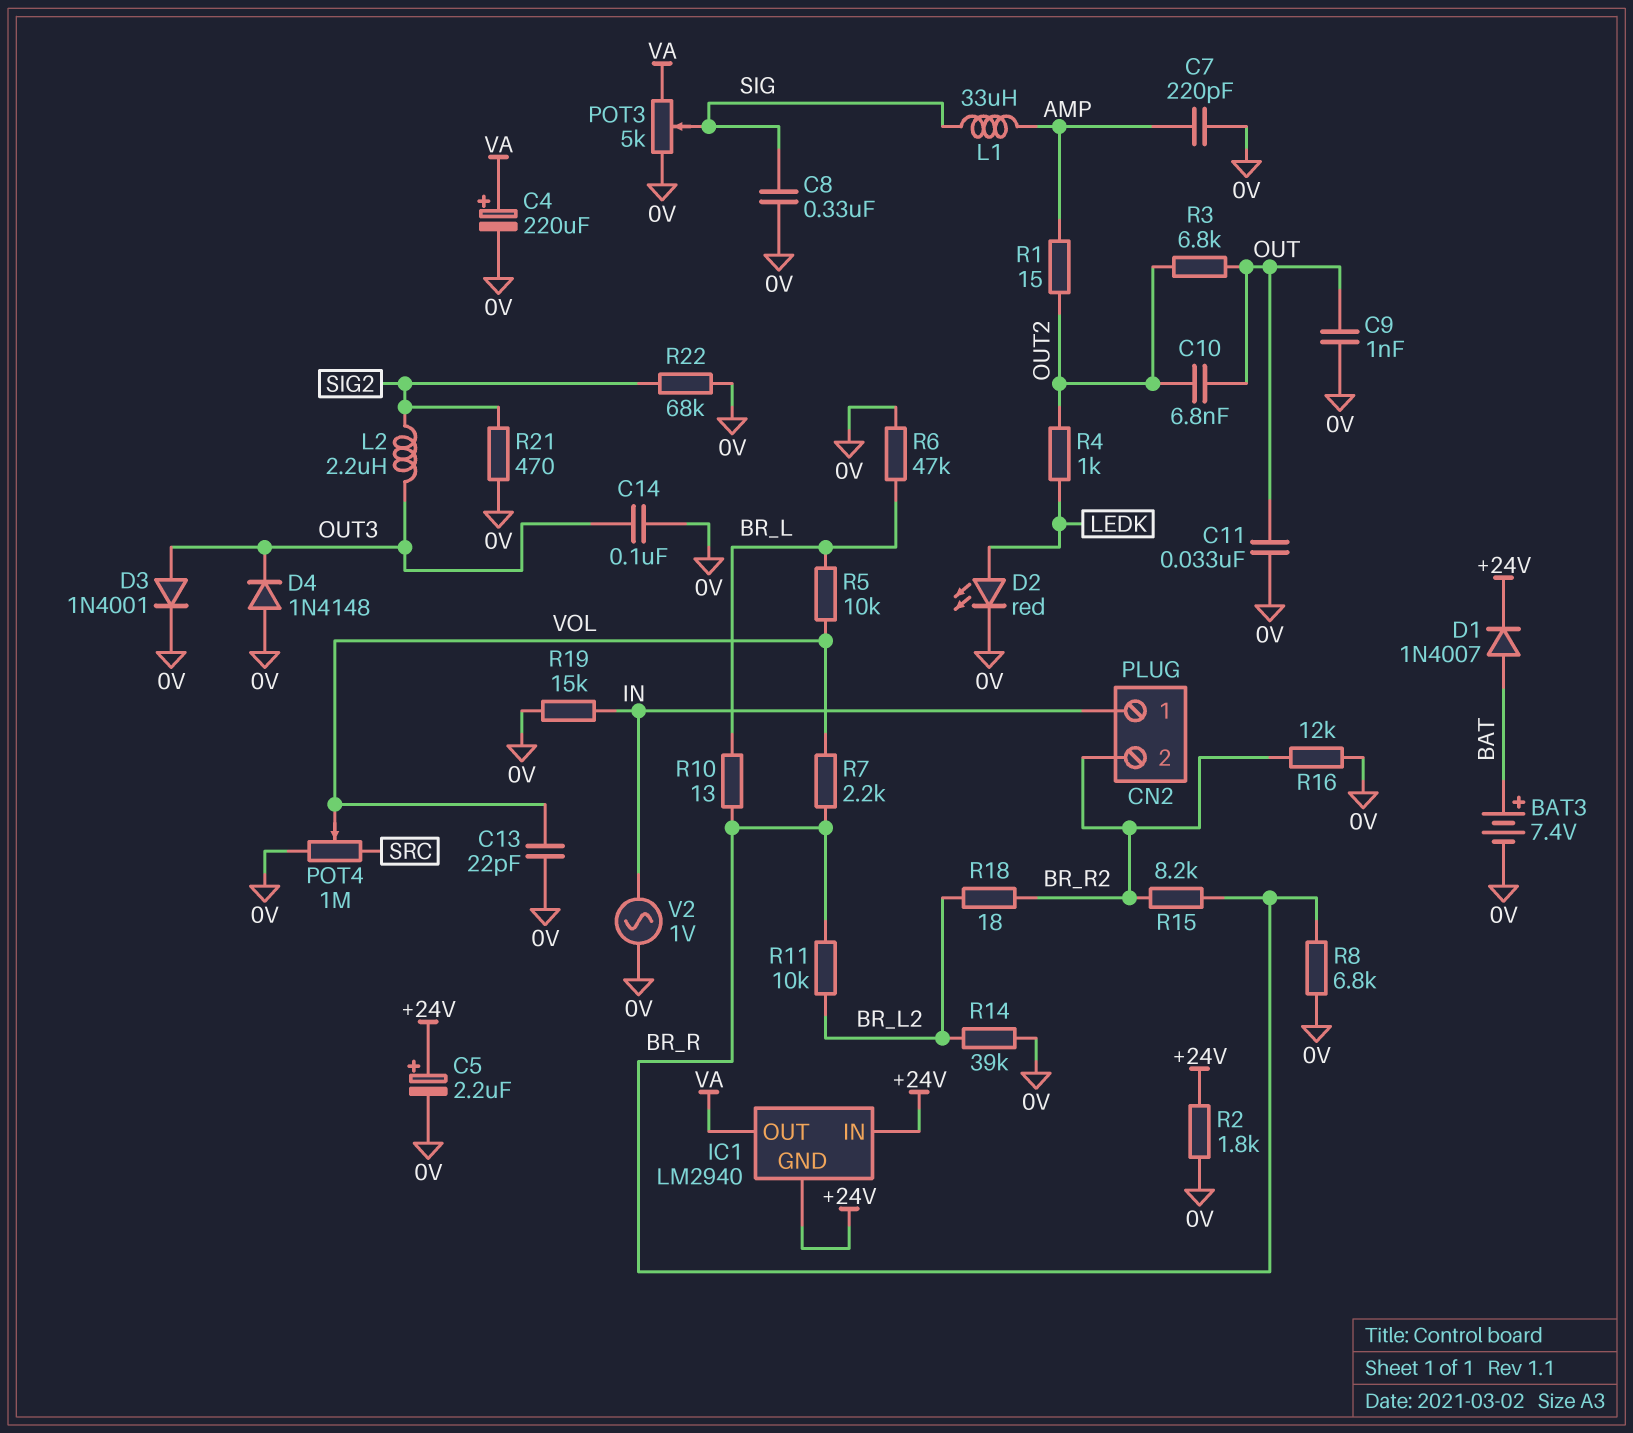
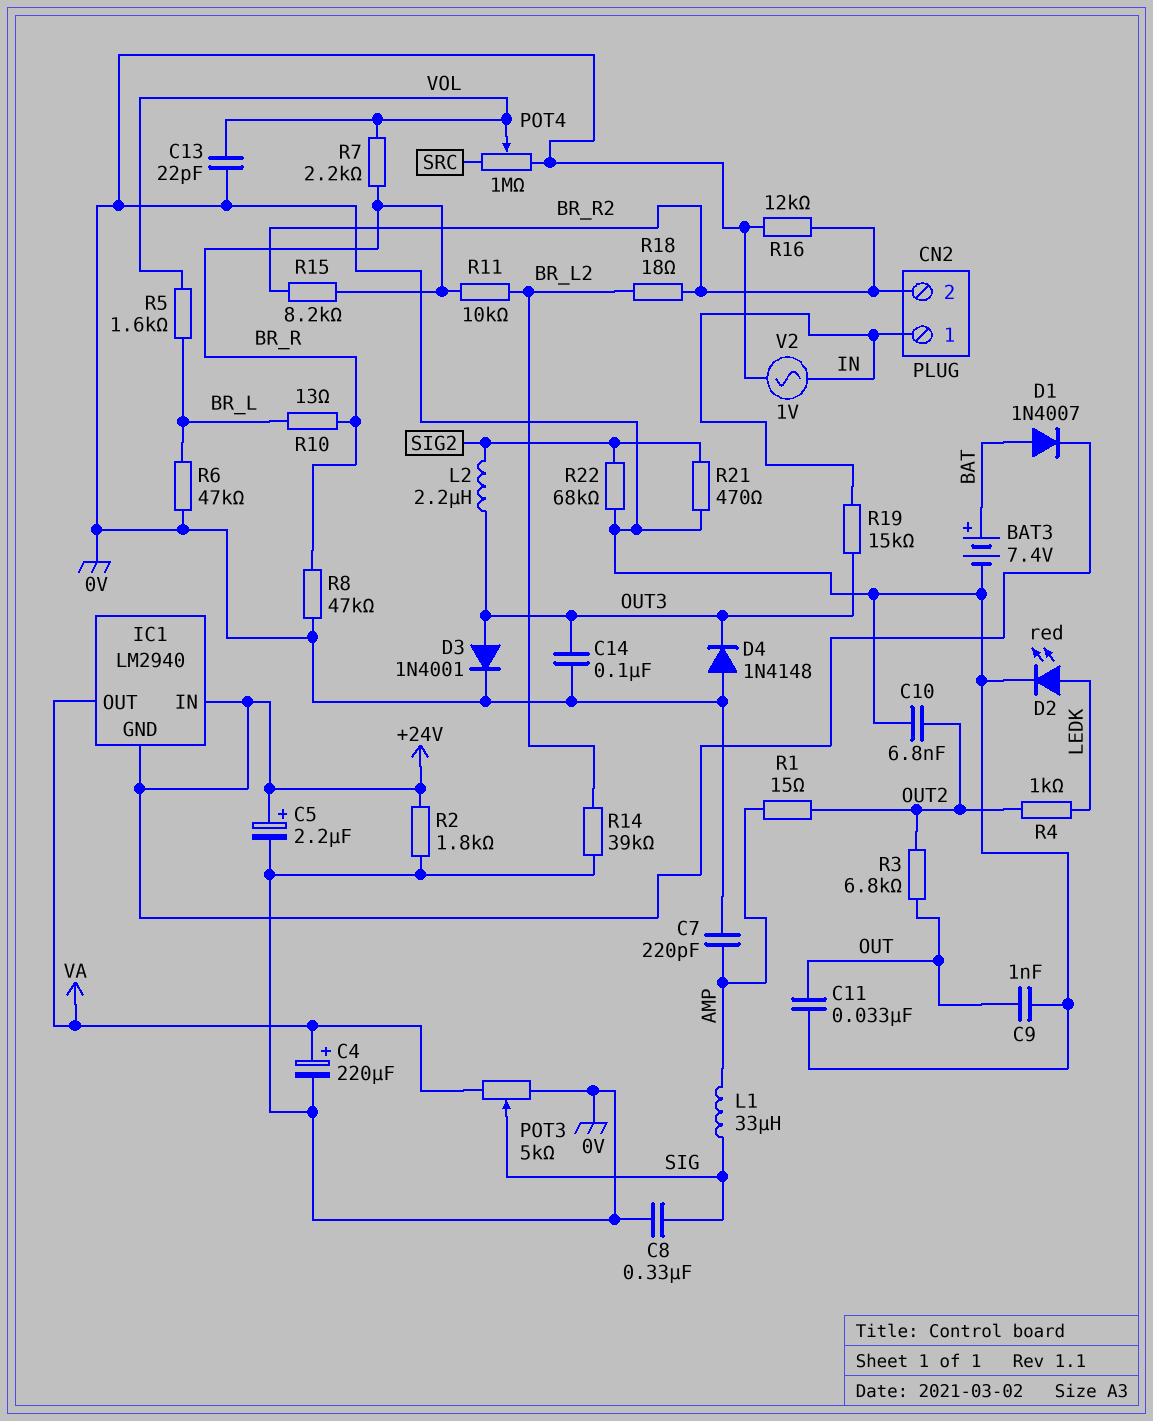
C10: 6.8nF (OUT, OUT2) -> 6.8nF (0V, OUT2)
R5: 10k (BR_L, VOL) -> 1.6k (BR_L, VOL)
R8: 6.8k (0V, BR_R) -> 47k (0V, BR_R)
R19: 15k (0V, IN) -> 15k (IN, OUT3)

